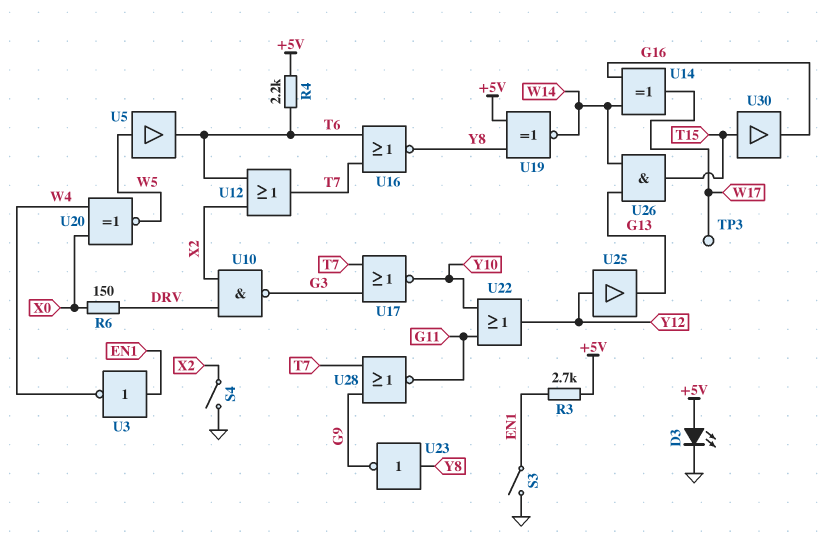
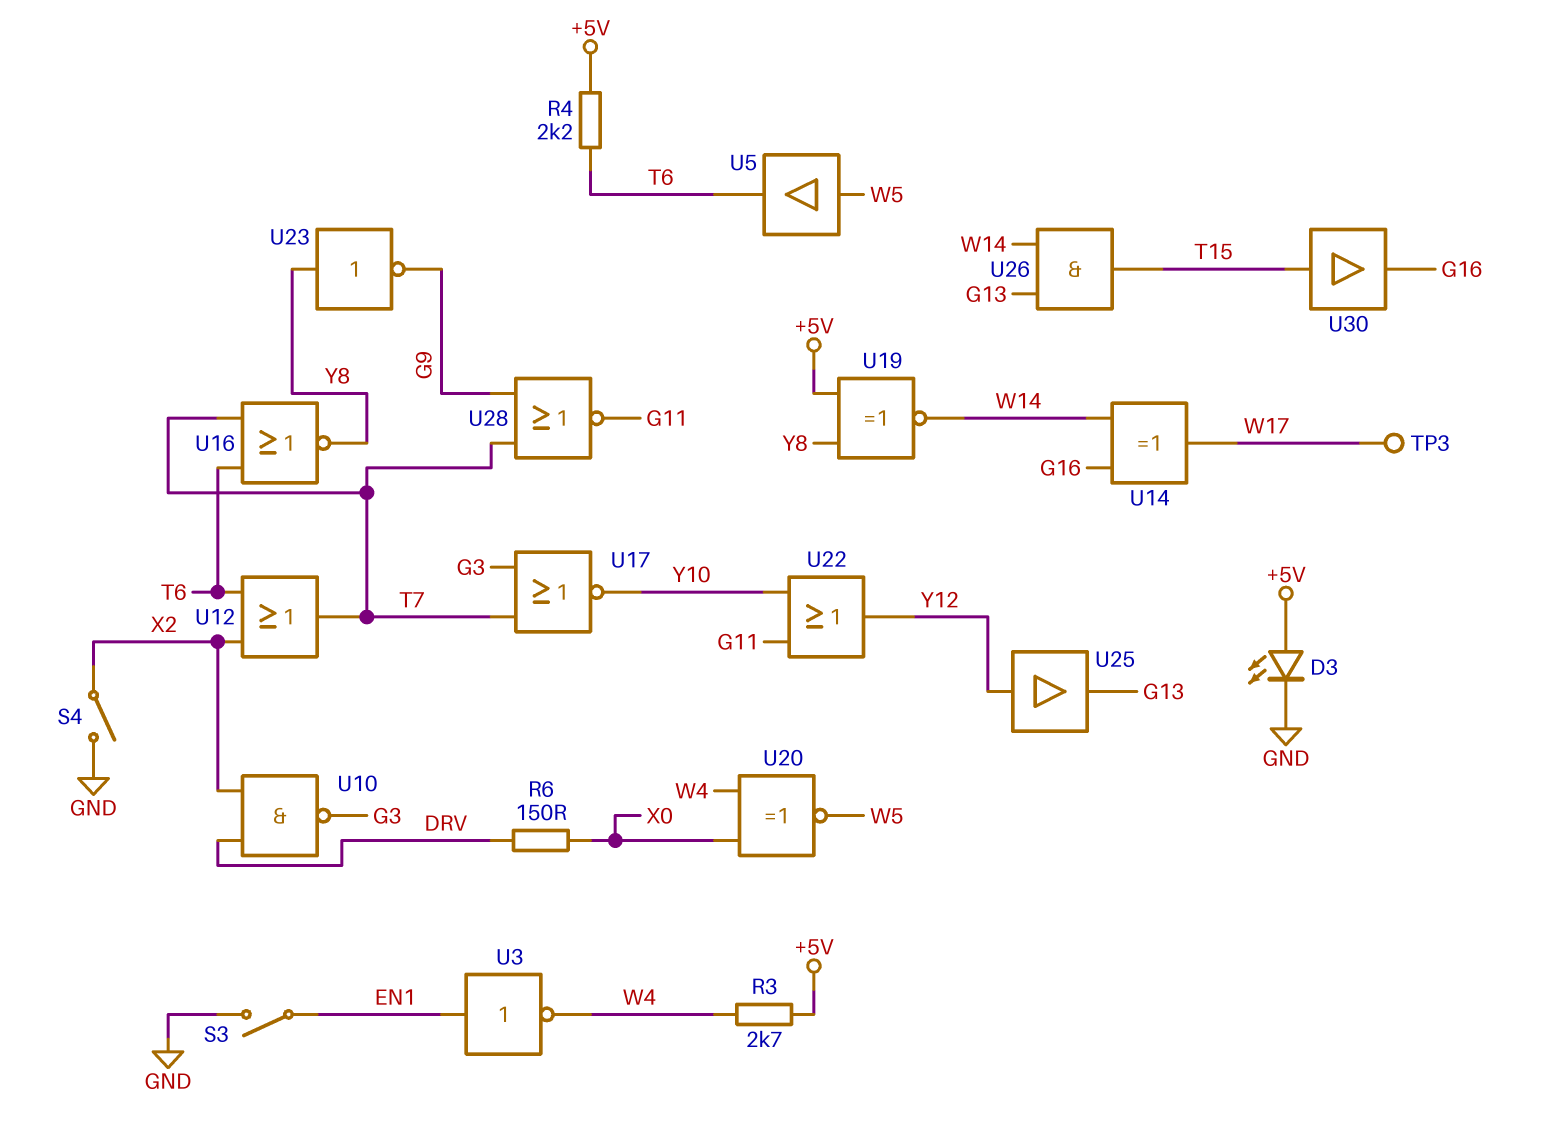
R3: 2.7k (+5V, EN1) -> 2.7k (+5V, W4)

